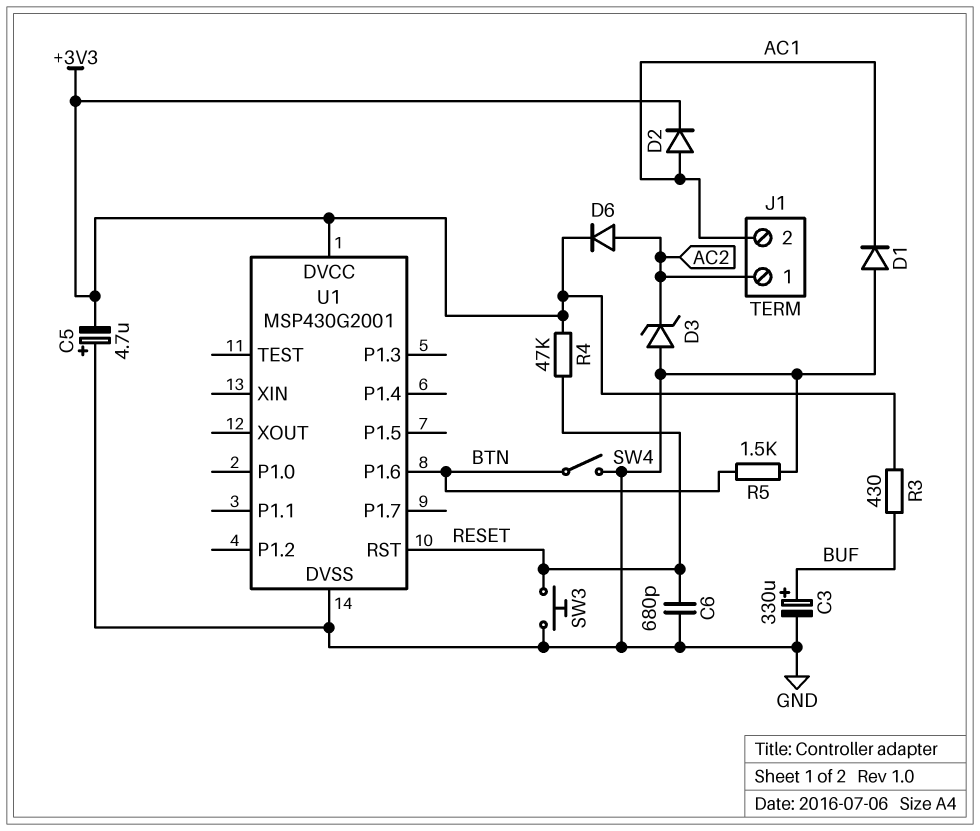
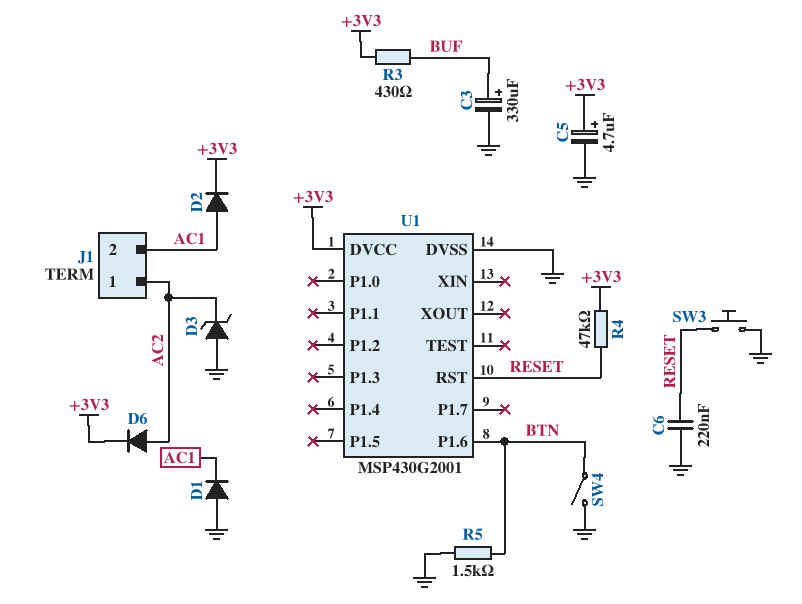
C5: 4.7uF (plus GND, minus +3V3) -> 4.7uF (plus +3V3, minus GND)
C6: 680pF (GND, RESET) -> 220nF (GND, RESET)

